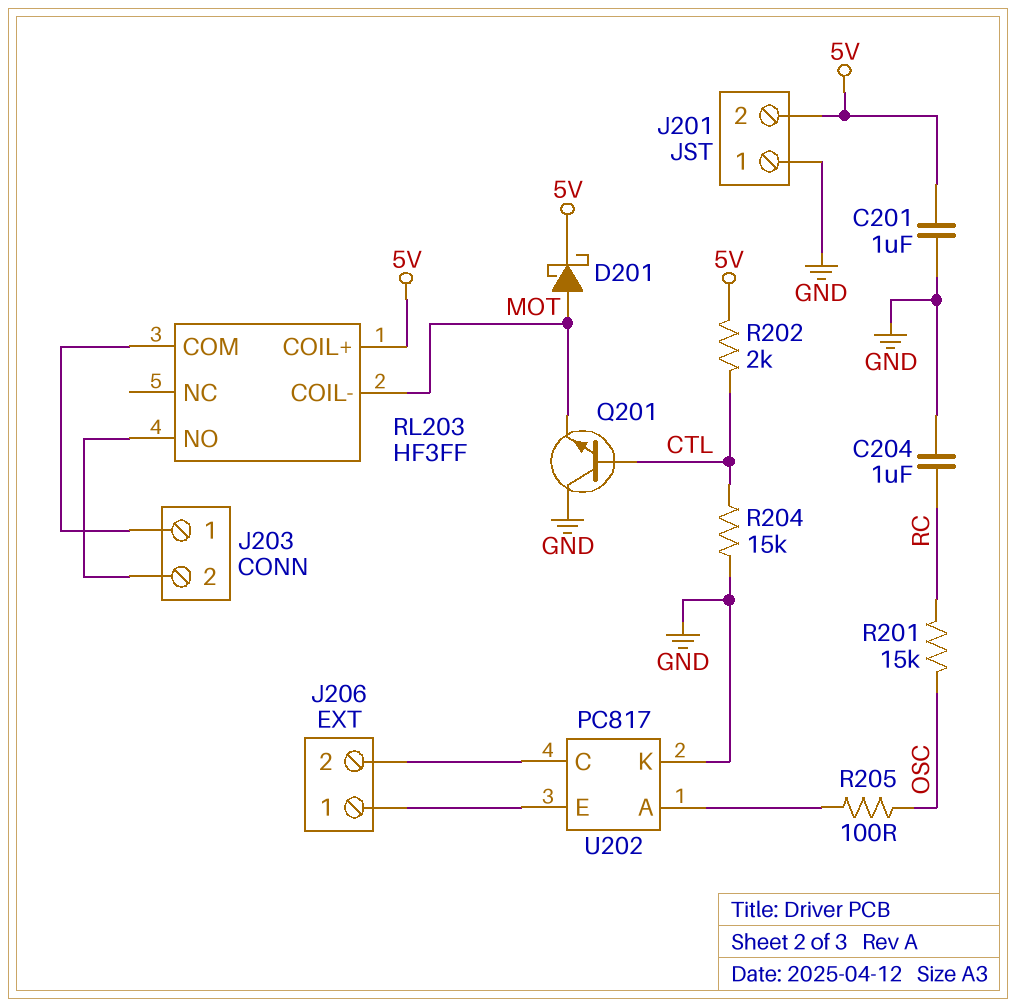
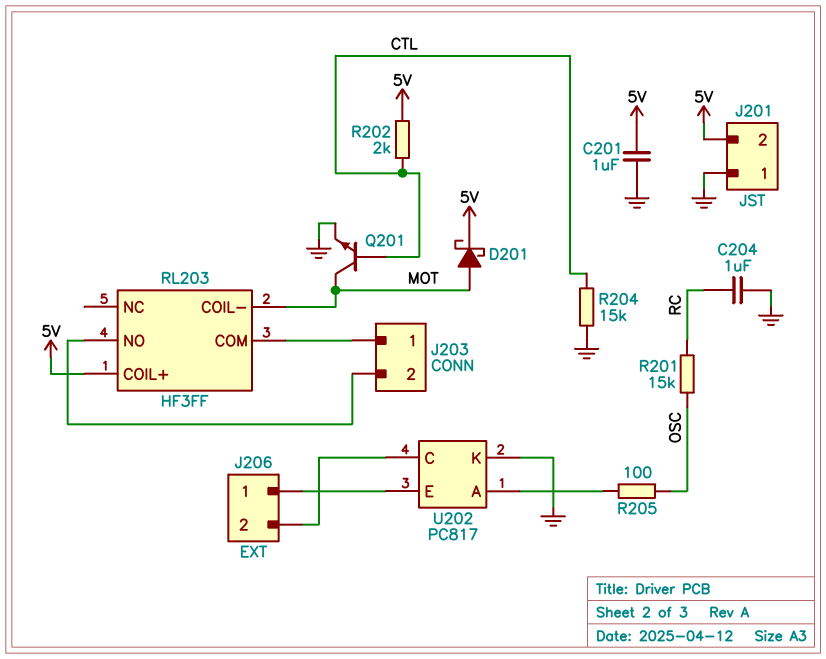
Q201: NPN (B CTL, C GND, E MOT) -> NPN (B CTL, C MOT, E GND)

